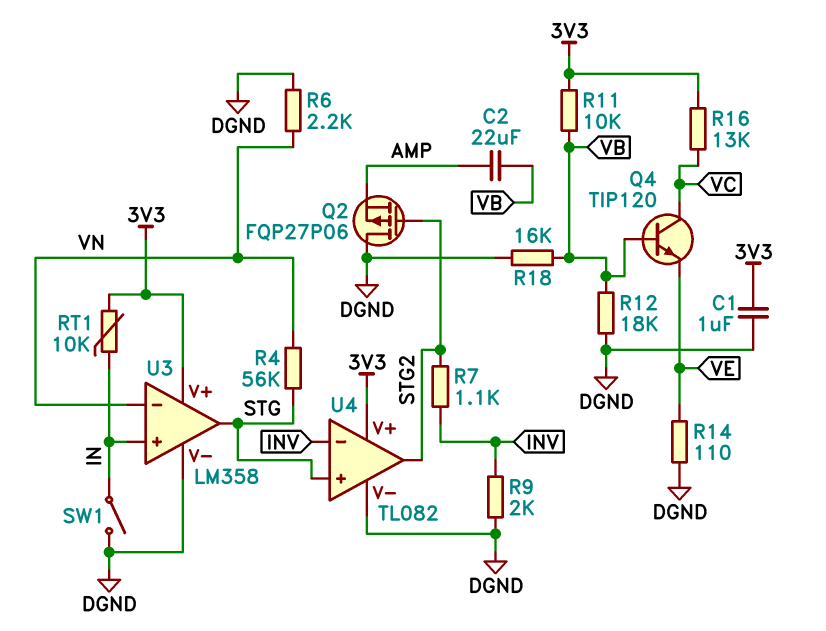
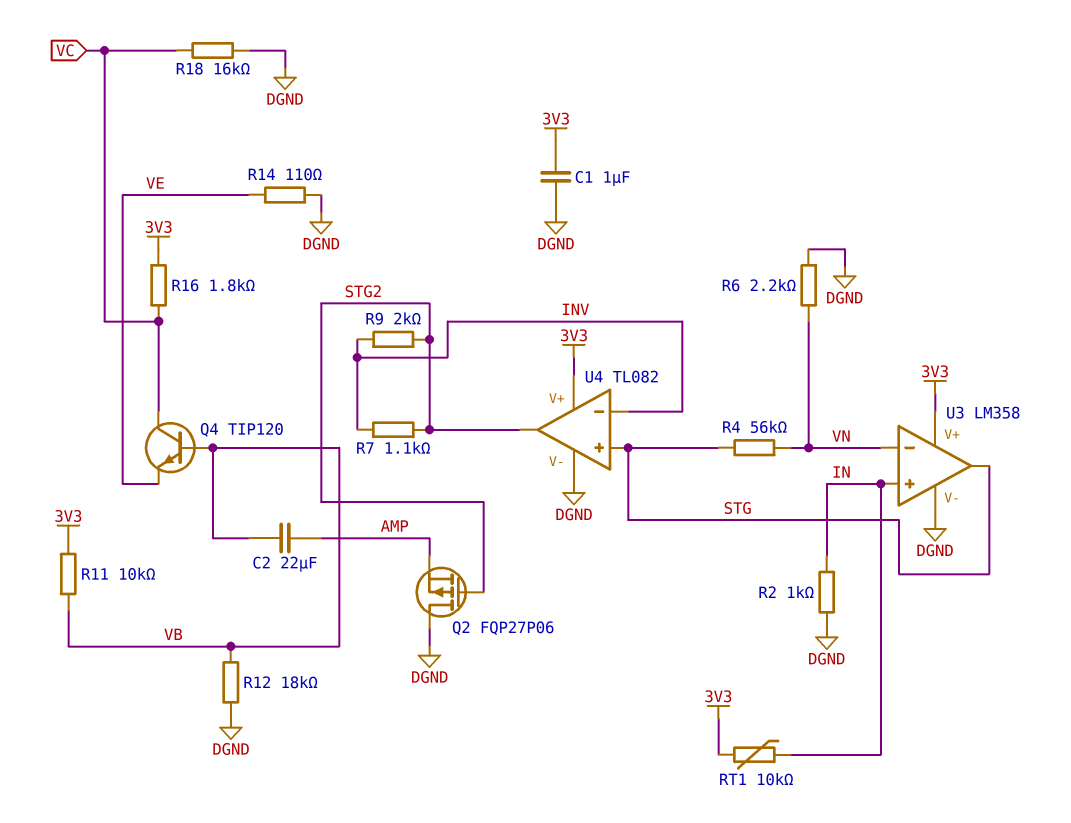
R2: none -> 1k (DGND, IN)
R9: 2k (DGND, INV) -> 2k (INV, STG2)
R16: 13k (3V3, VC) -> 1.8k (3V3, VC)
R18: 16k (DGND, VB) -> 16k (DGND, VC)
SW1: switch (DGND, IN) -> none

